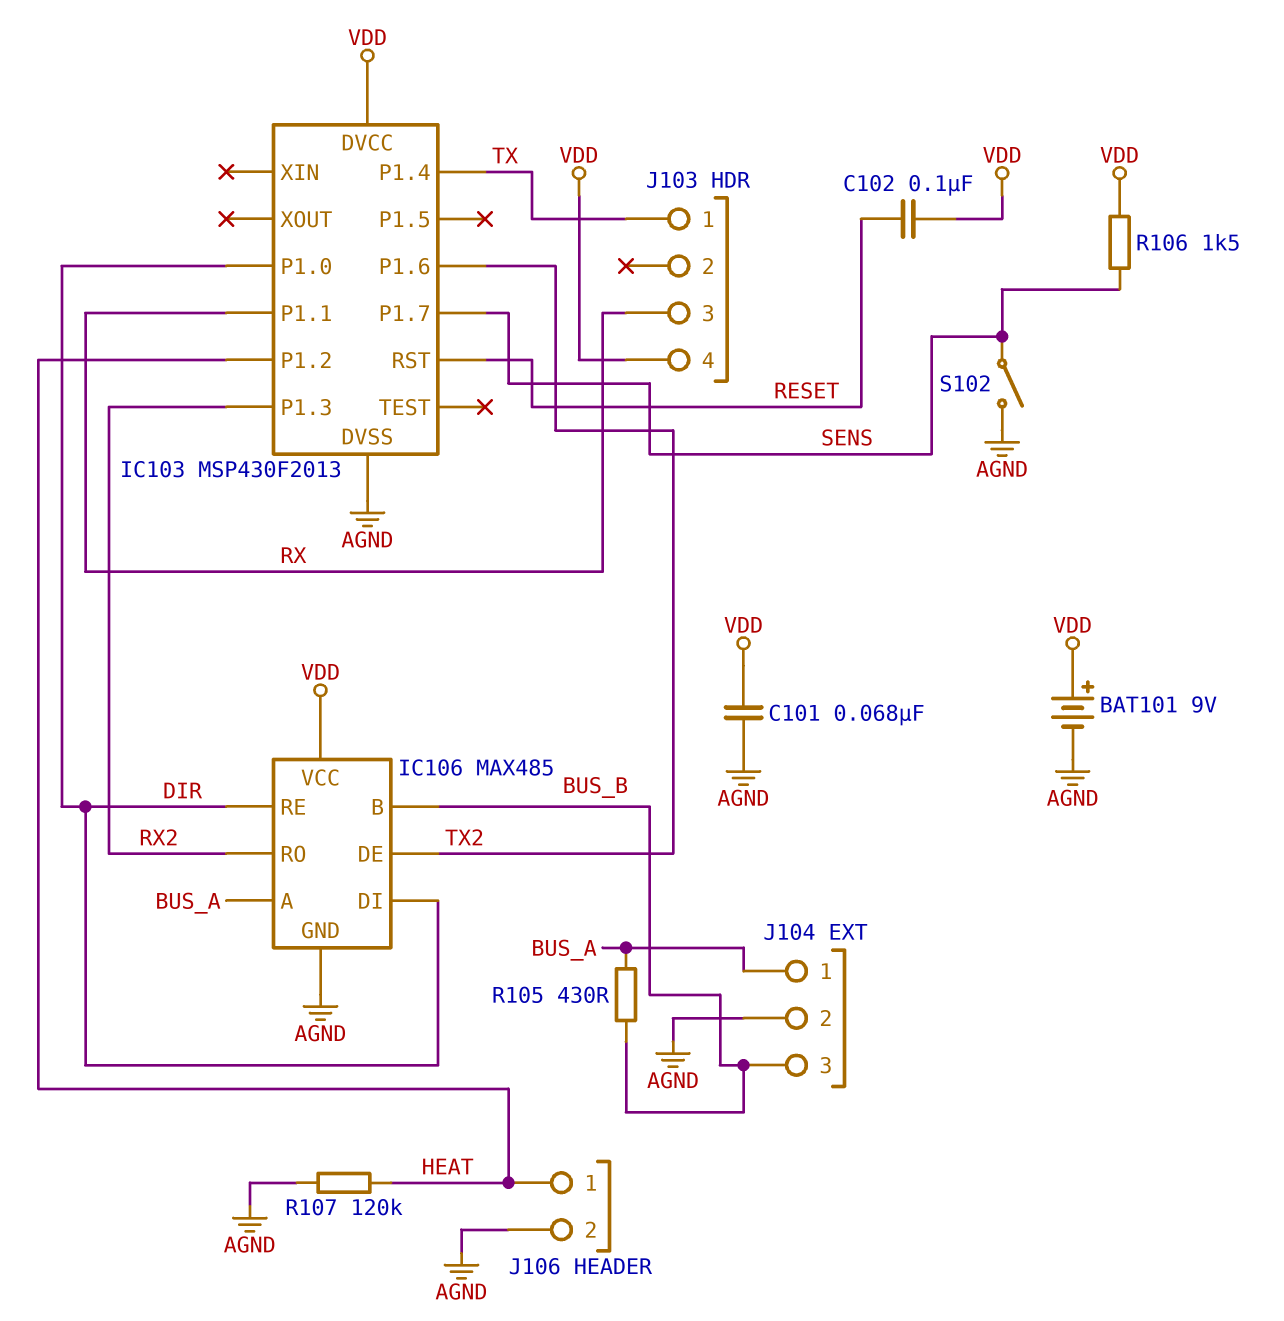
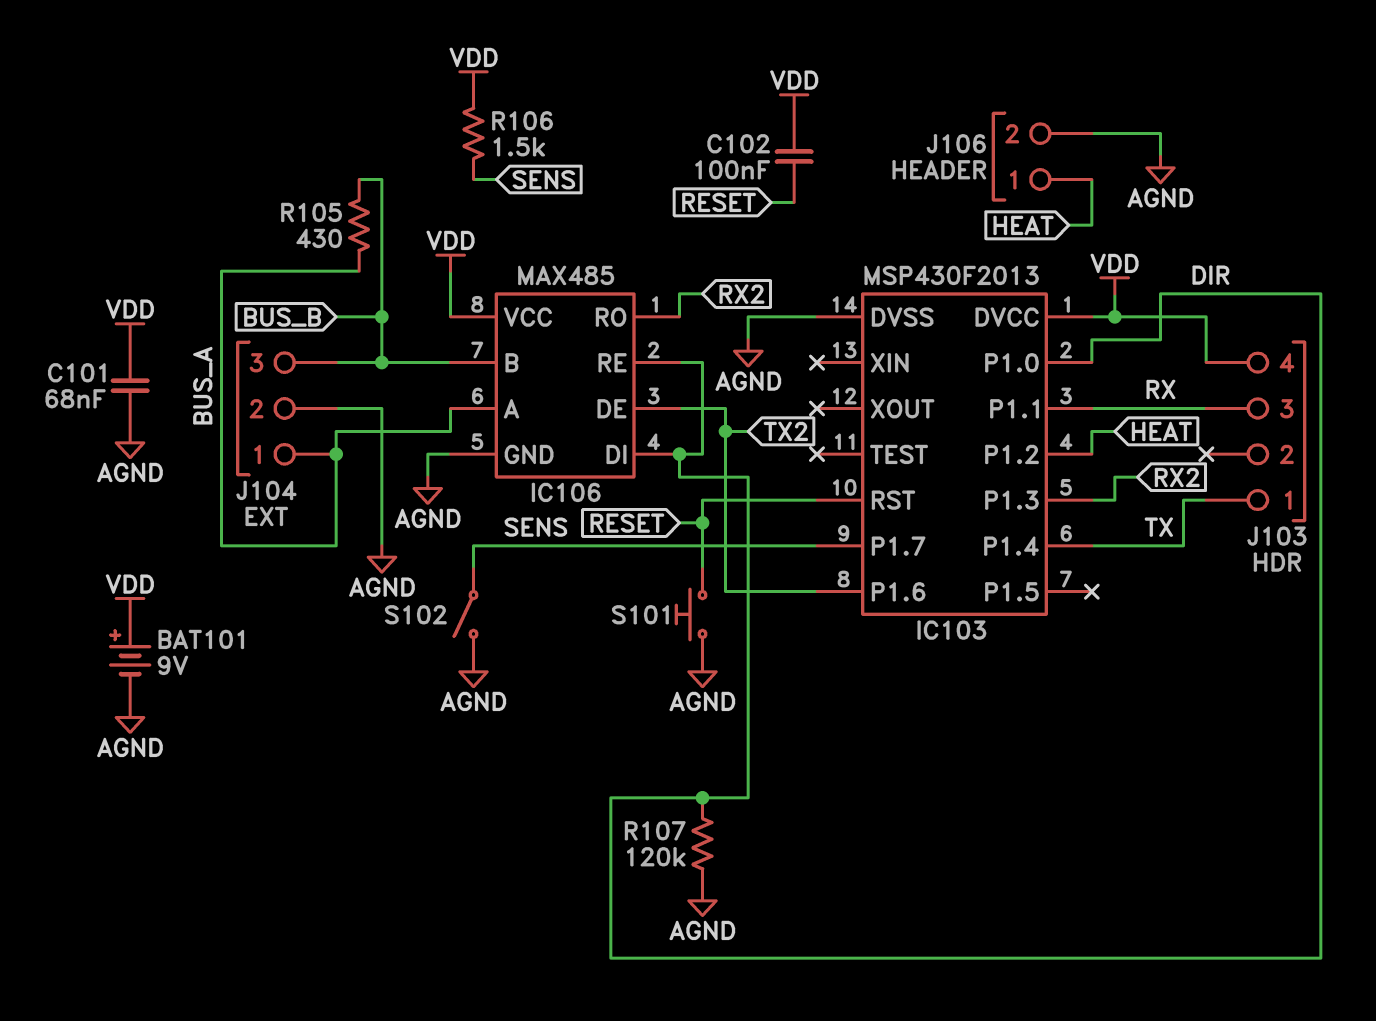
R107: 120k (AGND, HEAT) -> 120k (AGND, DIR)
S101: none -> button (AGND, RESET)

